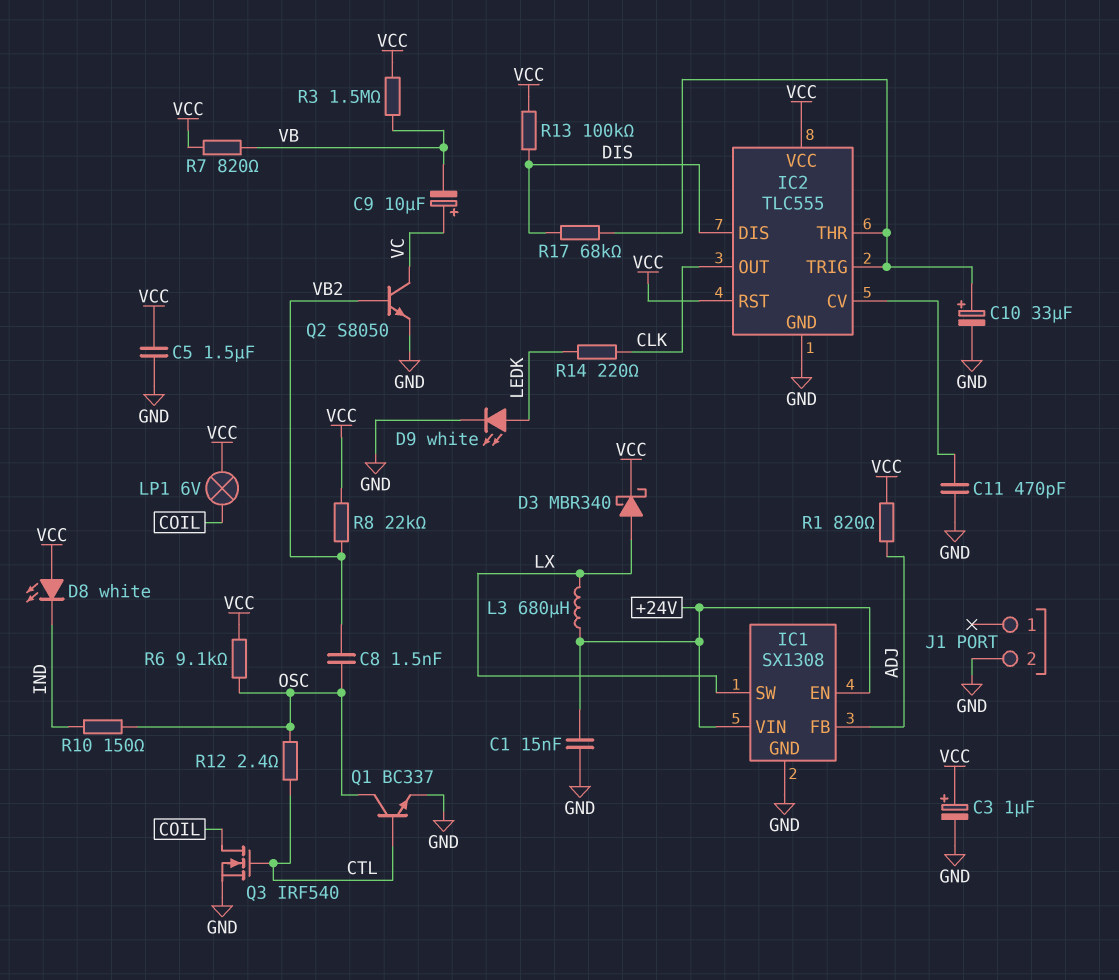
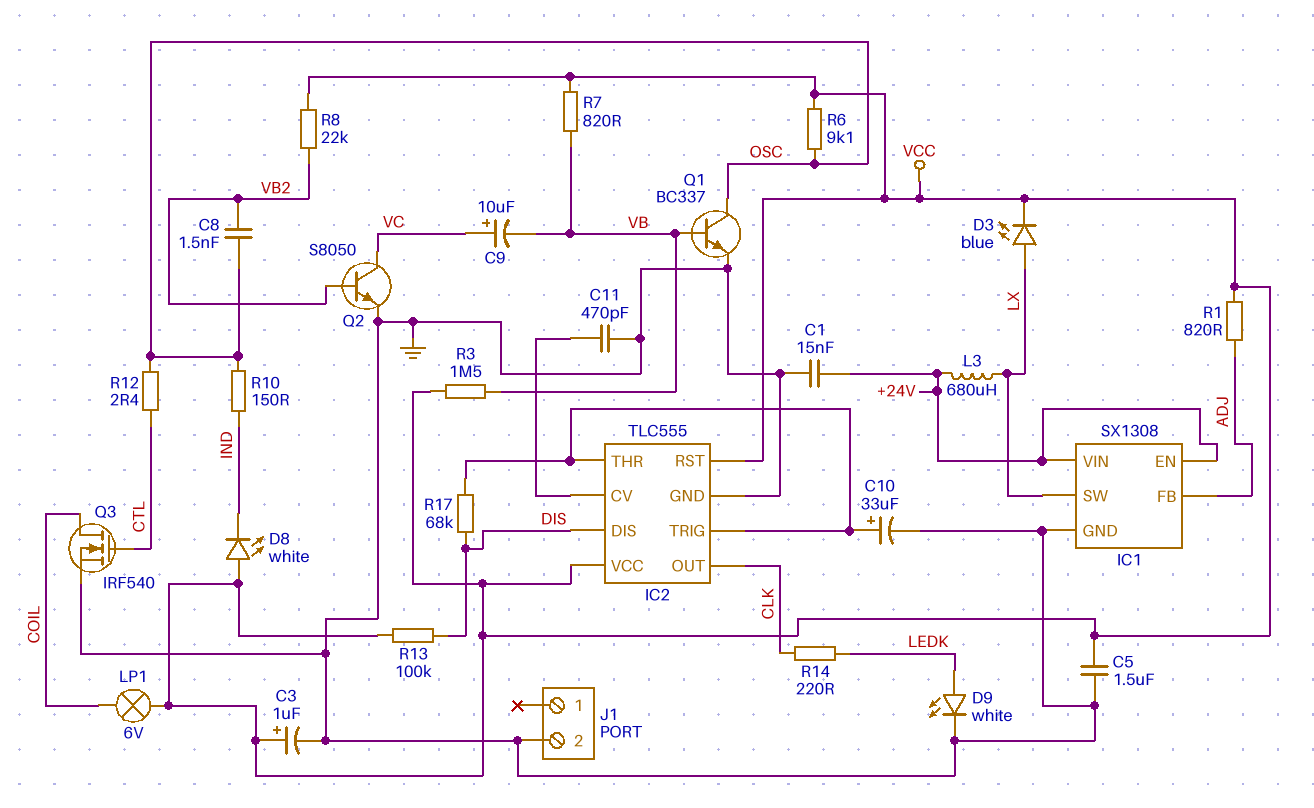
D3: schottky MBR340 (A LX, K VCC) -> LED blue (A LX, K VCC)
Q1: NPN BC337 (B CTL, C OSC, E GND) -> NPN BC337 (B VB, C OSC, E GND)

